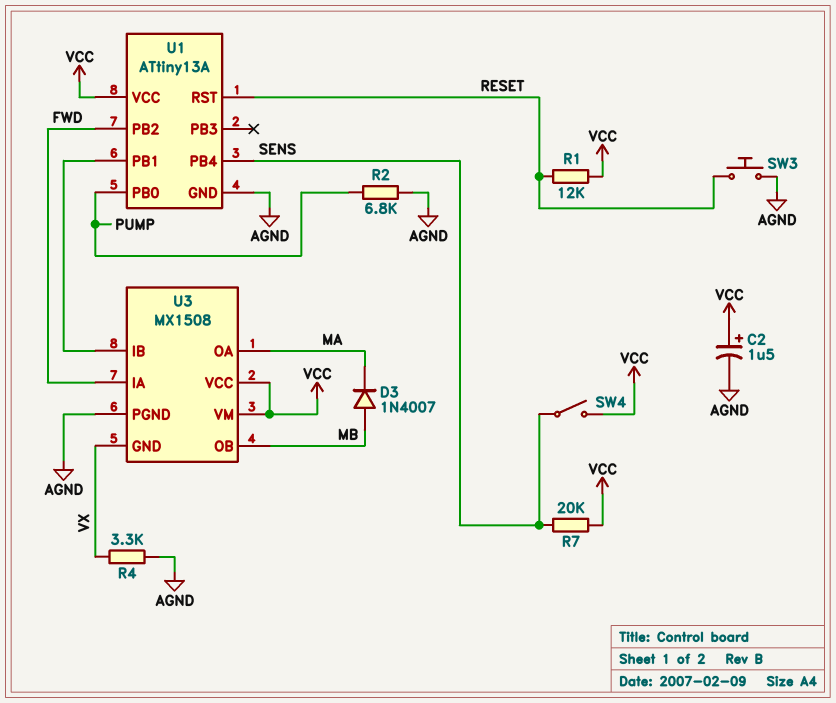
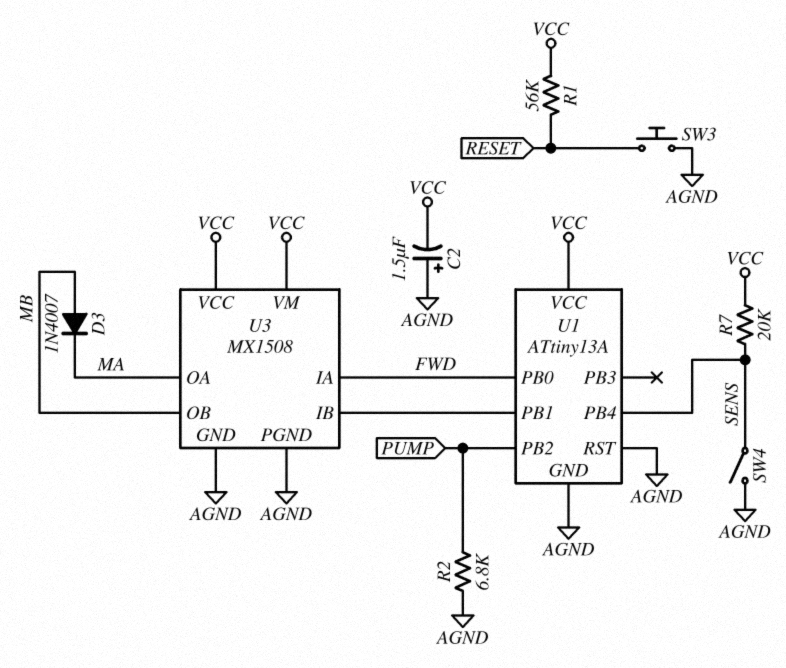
C2: 1.5uF (plus VCC, minus AGND) -> 1.5uF (plus AGND, minus VCC)
R1: 12k (RESET, VCC) -> 56k (RESET, VCC)
R4: 3.3k (AGND, VX) -> none
SW4: switch (SENS, VCC) -> switch (AGND, SENS)
U1 pin PB0: PUMP -> FWD
U1 pin PB2: FWD -> PUMP
U1 pin RST: RESET -> AGND
U3 pin GND: VX -> AGND

